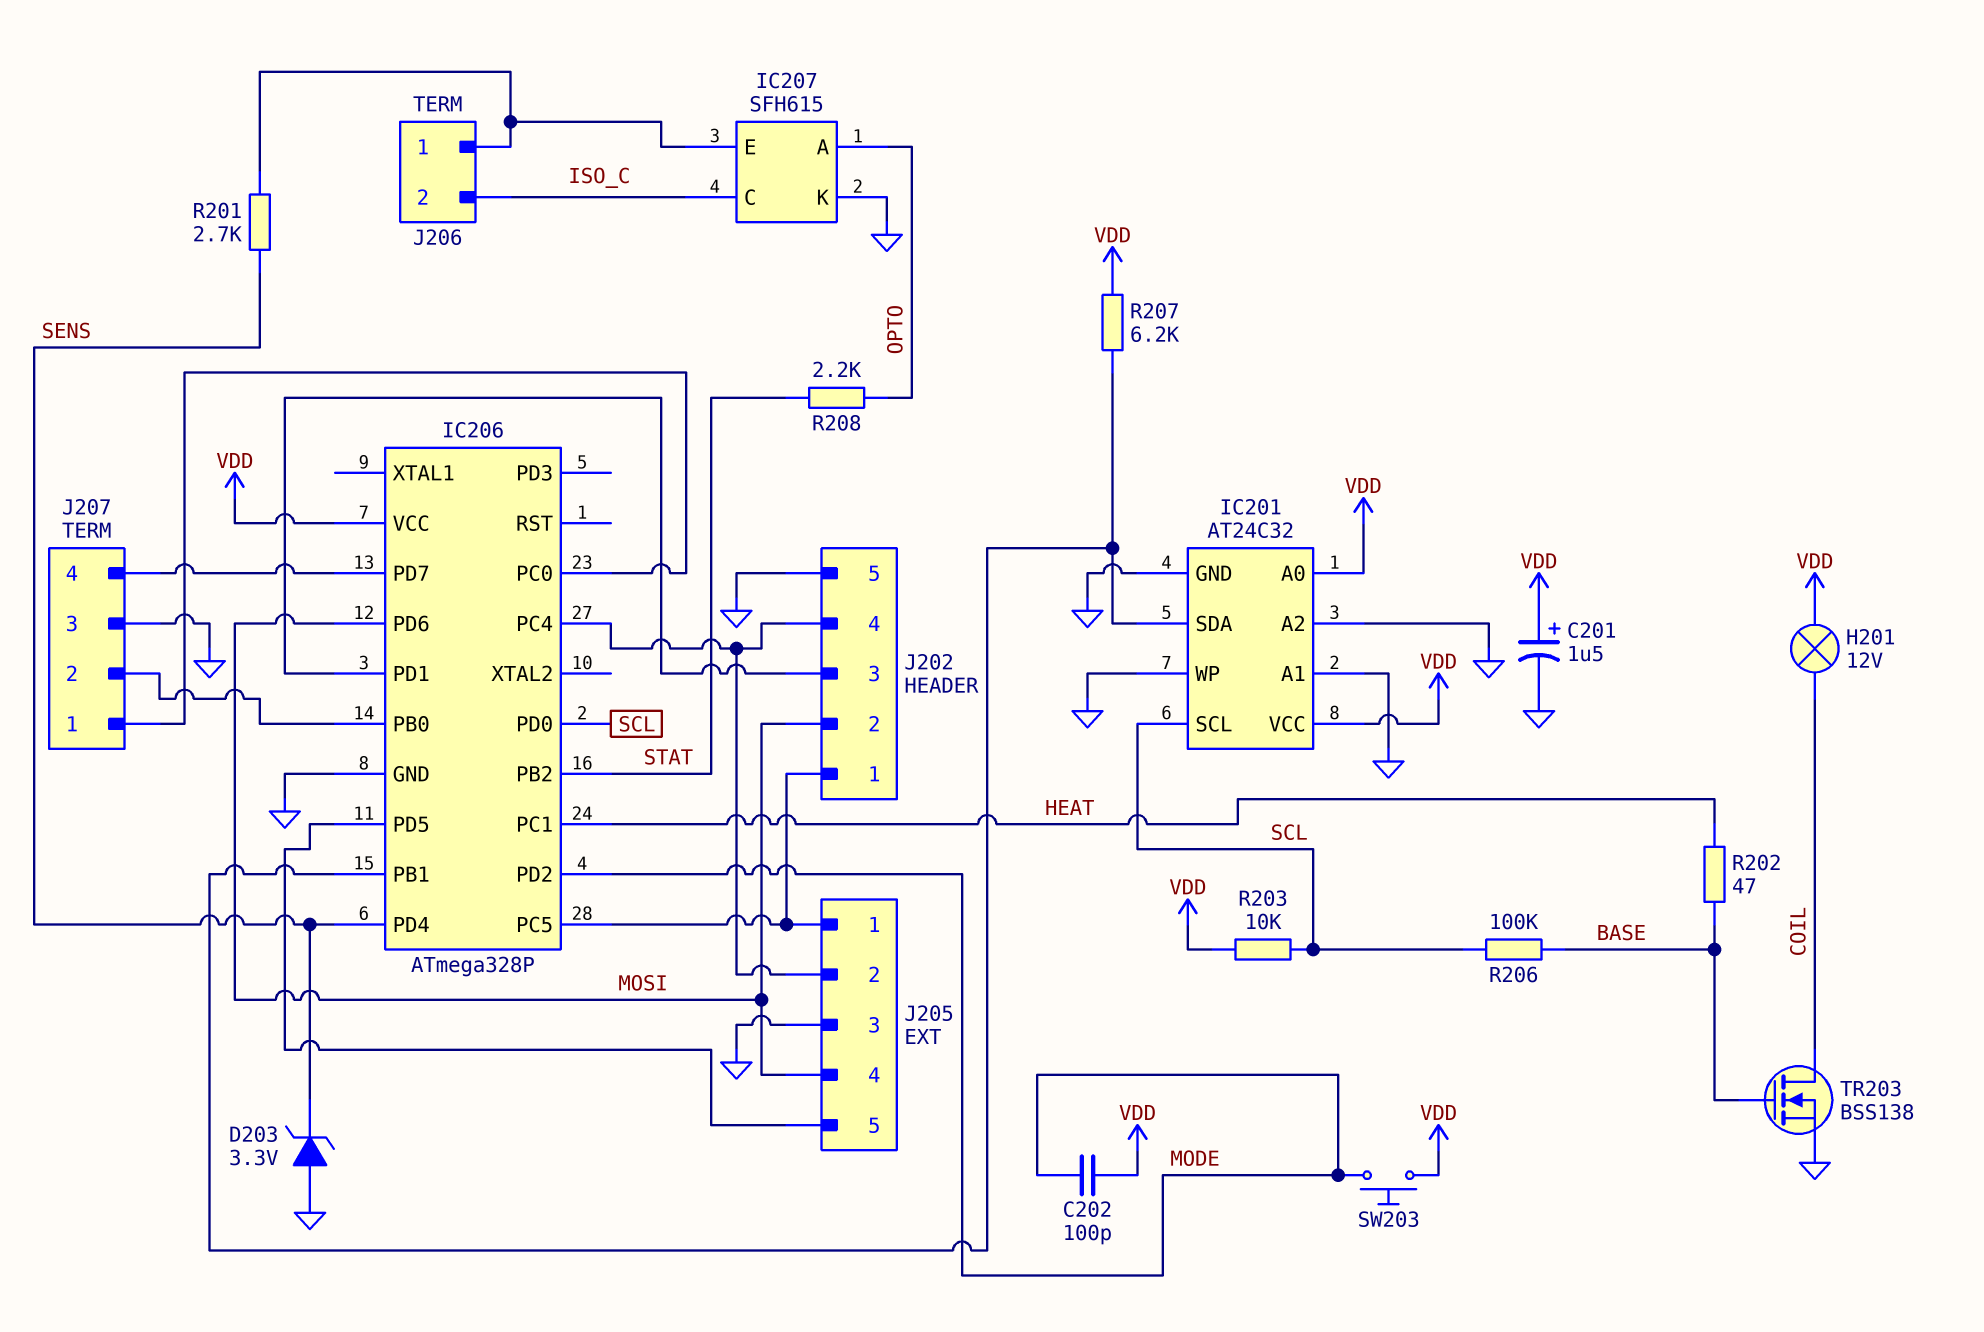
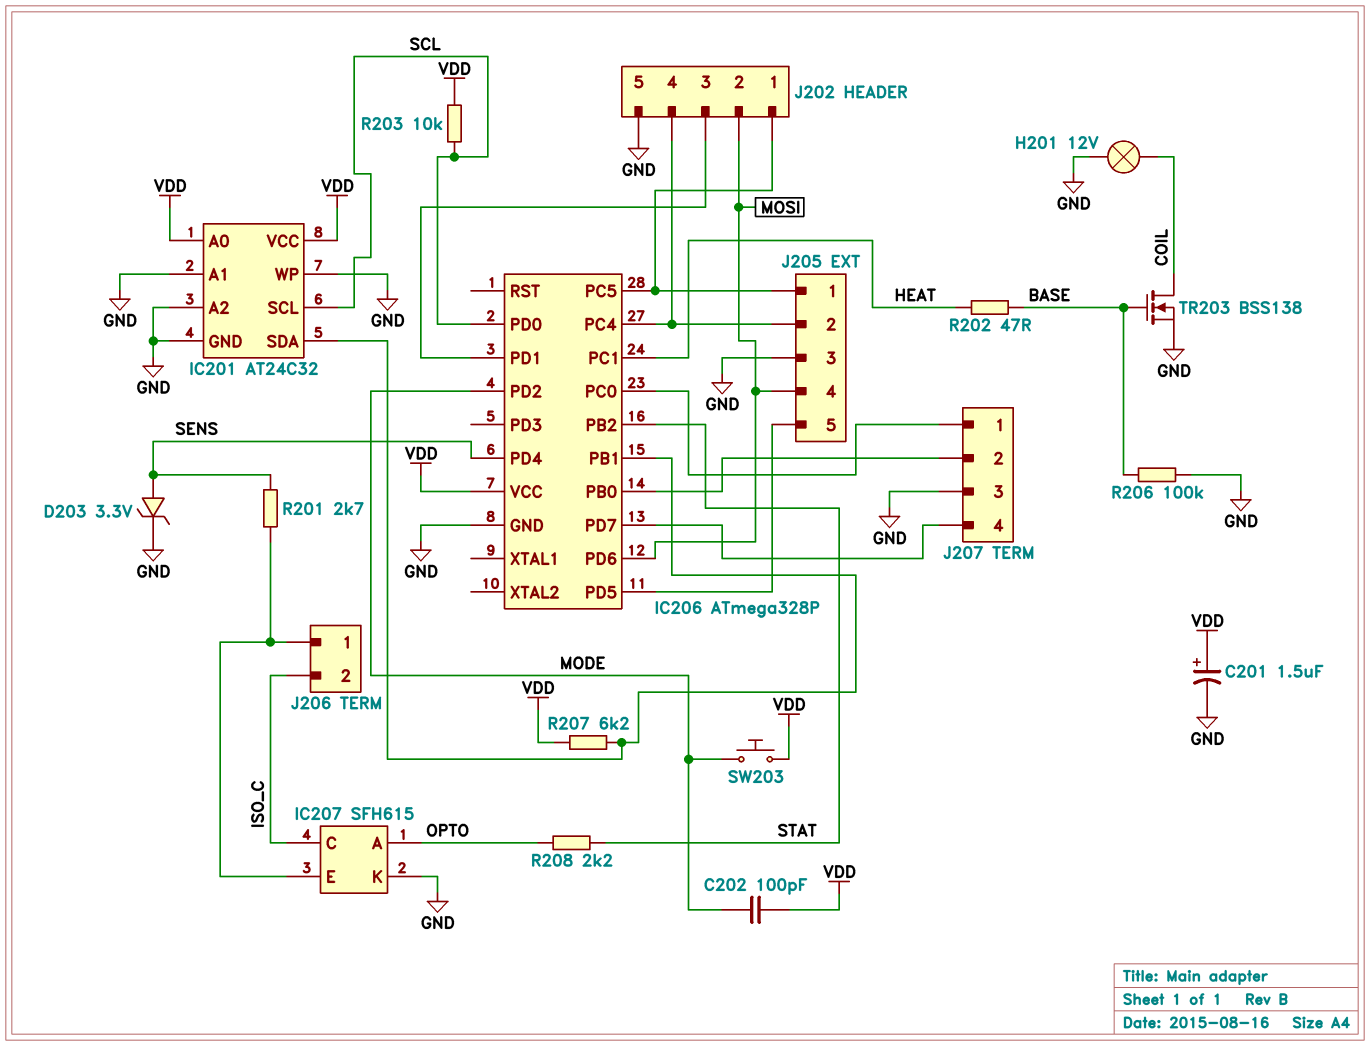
D203: zener 3.3V (A GND, K SENS) -> zener 3.3V (A SENS, K GND)
H201: lamp 12V (COIL, VDD) -> lamp 12V (COIL, GND)
R206: 100k (BASE, SCL) -> 100k (BASE, GND)

